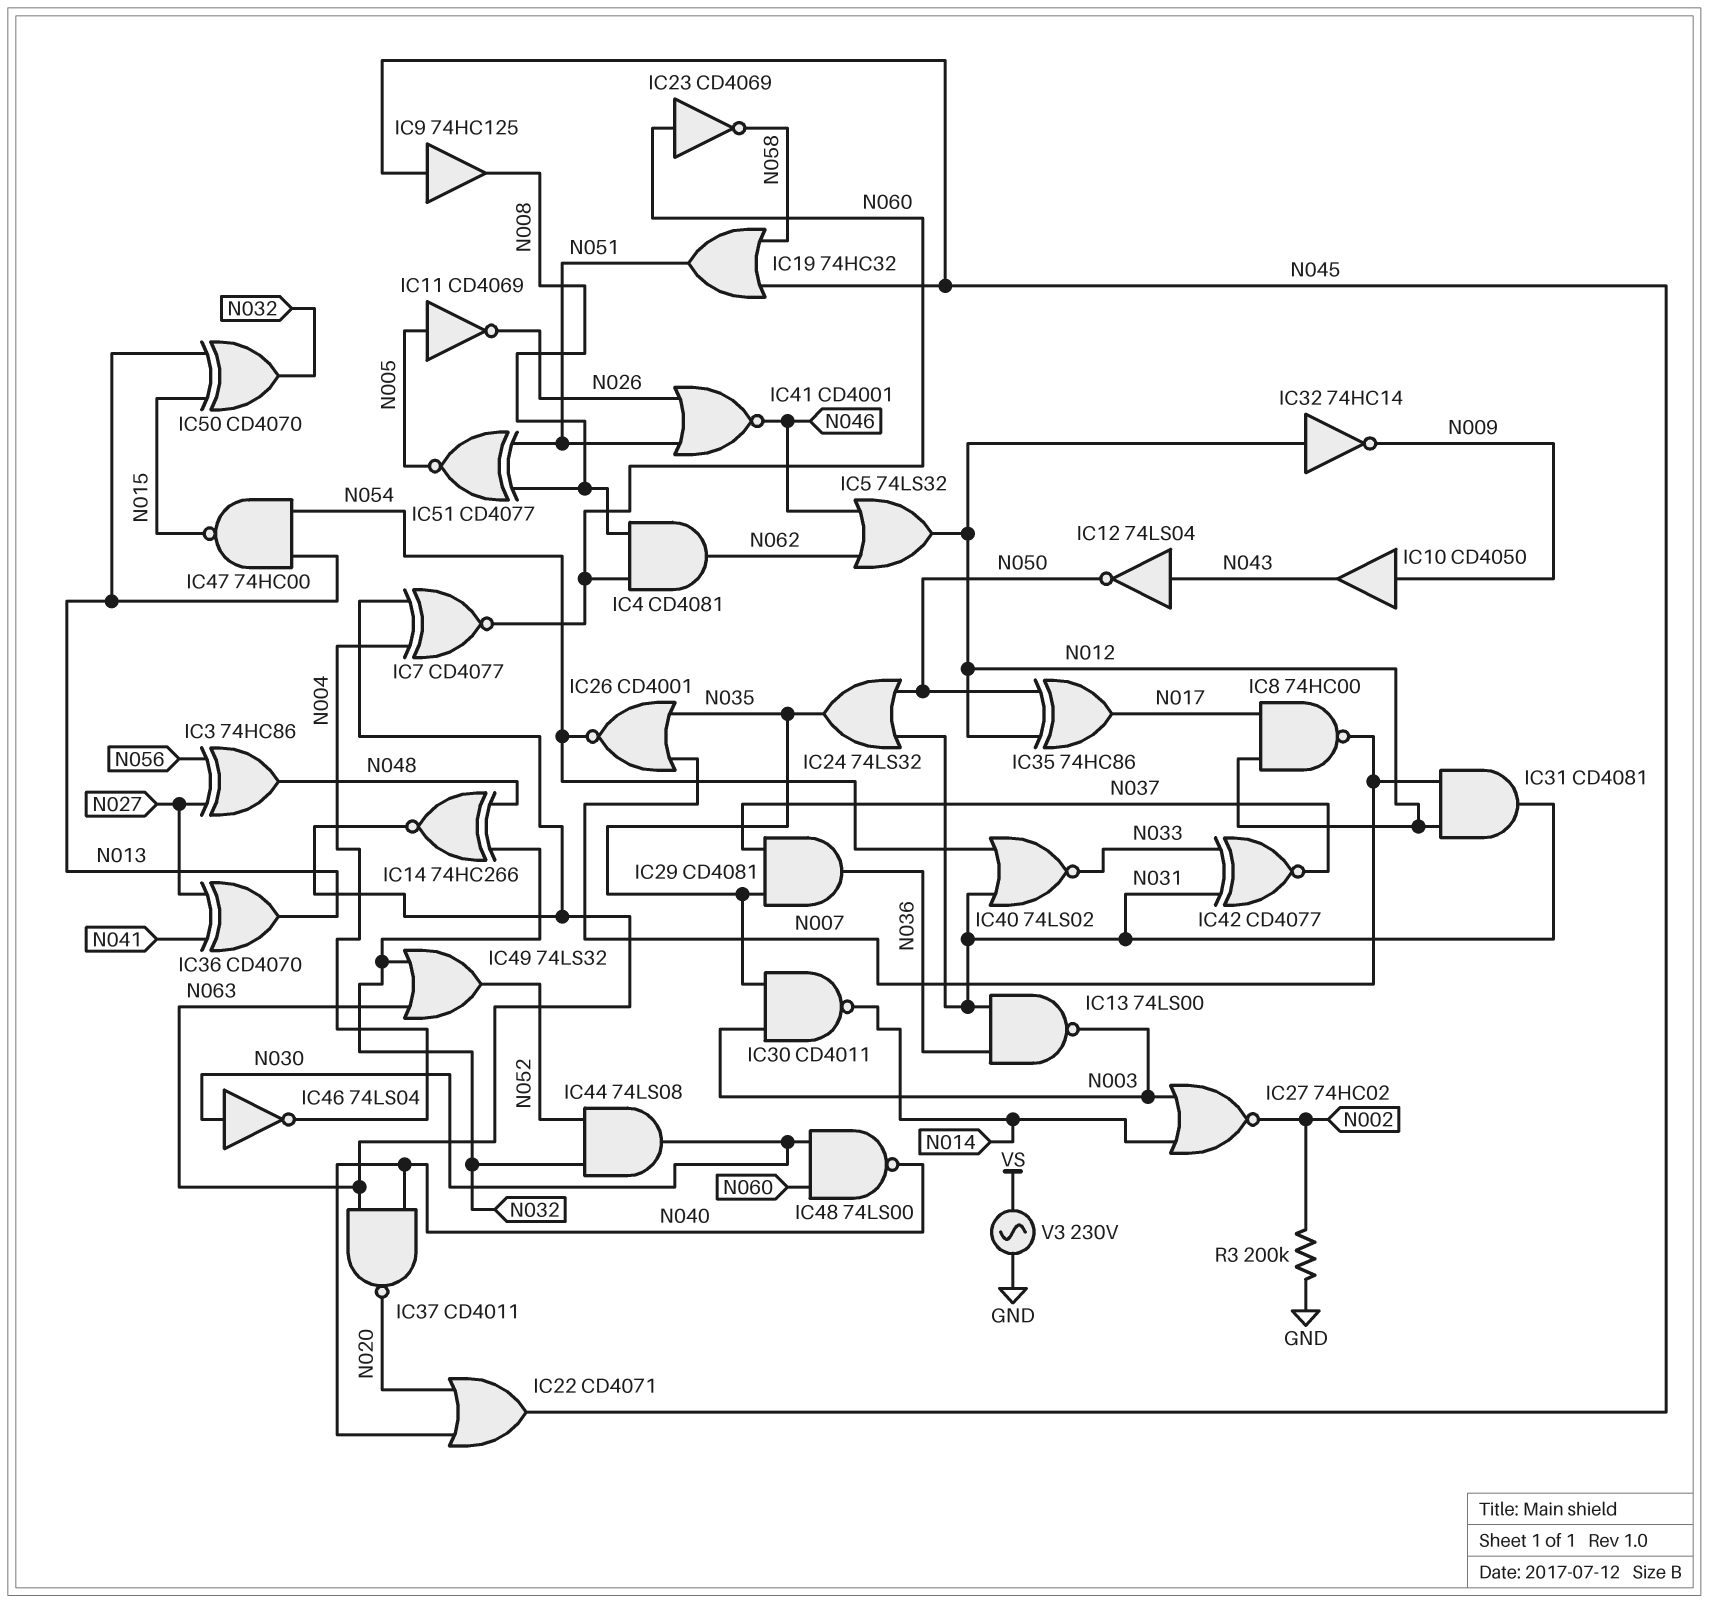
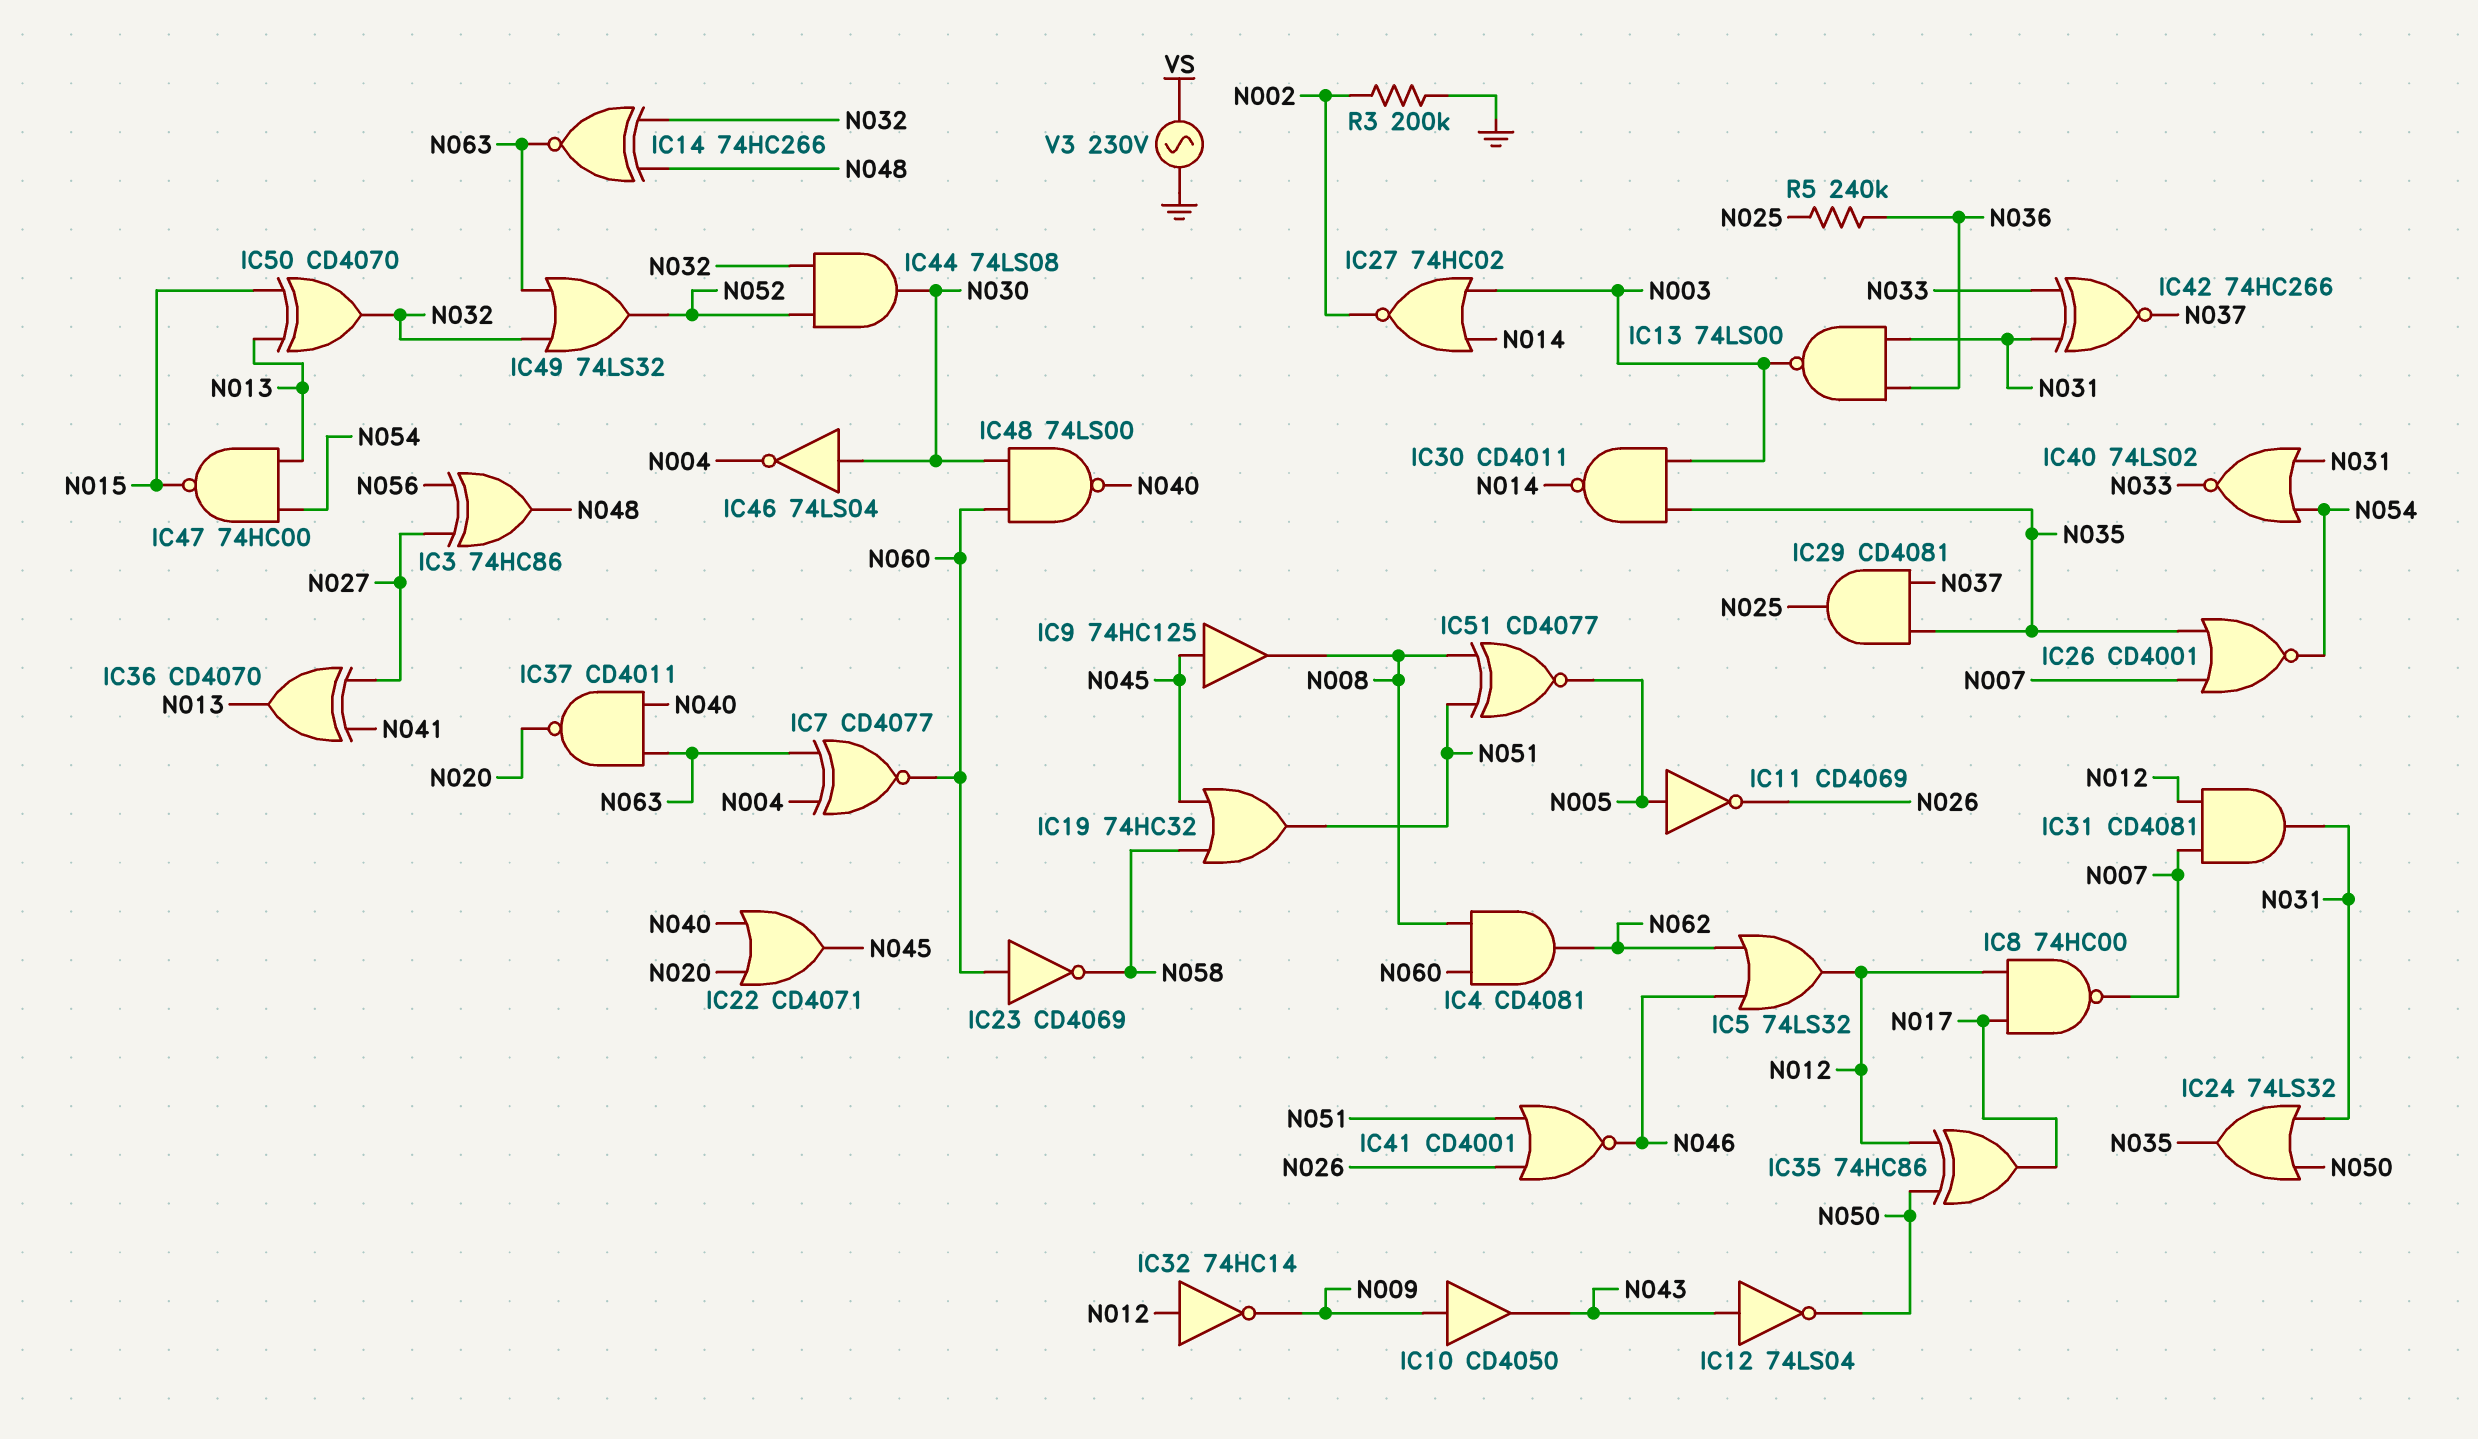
IC29: AND CD4081 (in N035, in N037, out N036) -> AND CD4081 (in N035, in N037, out N025)
IC42: XNOR CD4077 (in N031, in N033, out N037) -> XNOR 74HC266 (in N031, in N033, out N037)
R5: none -> 240k (N025, N036)

